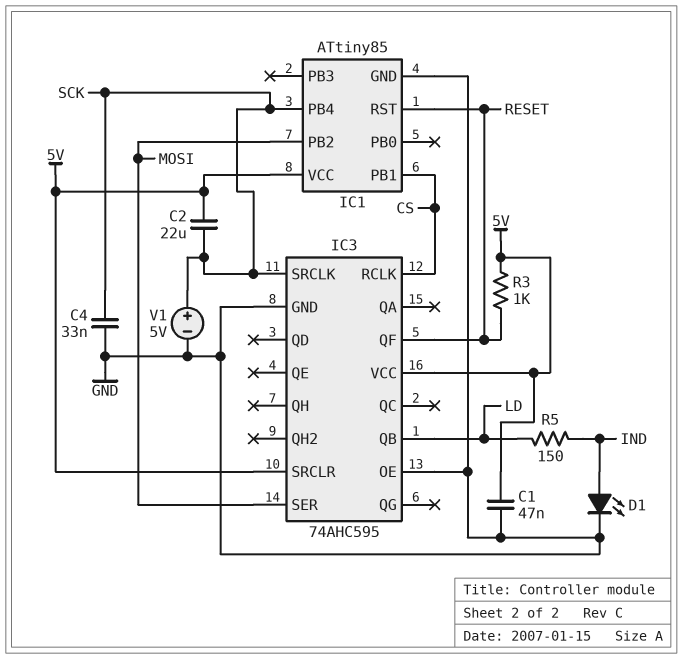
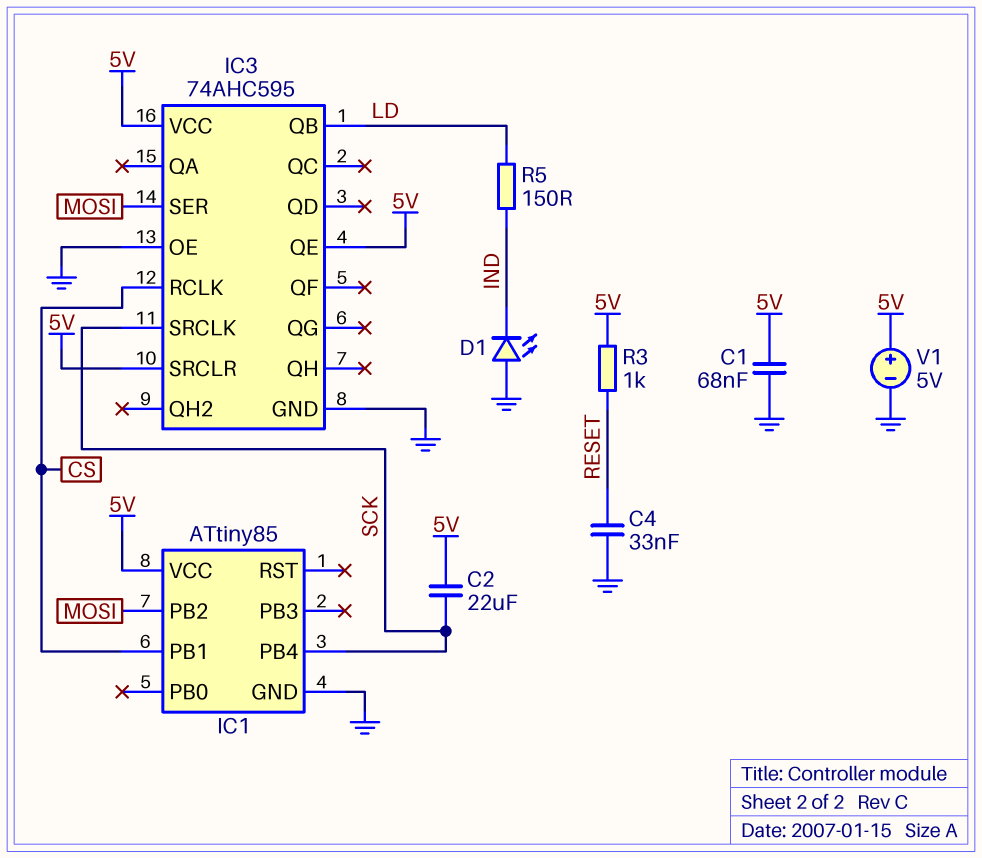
C1: 47nF (5V, GND) -> 68nF (5V, GND)
C4: 33nF (GND, SCK) -> 33nF (GND, RESET)
D1: LED (A IND, K GND) -> LED (A GND, K IND)
IC1 pin RST: RESET -> none
IC3 pin QE: none -> 5V
IC3 pin QF: RESET -> none
V1: 5V (plus SCK, minus GND) -> 5V (plus 5V, minus GND)

